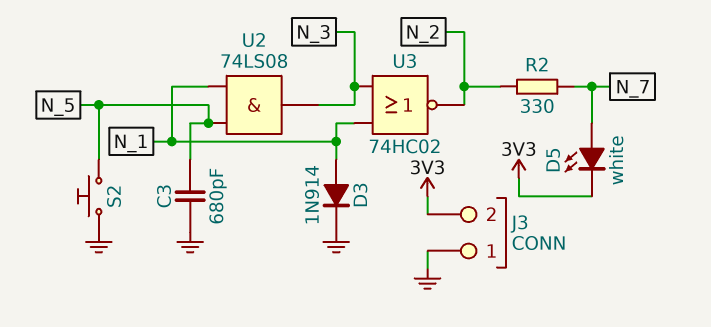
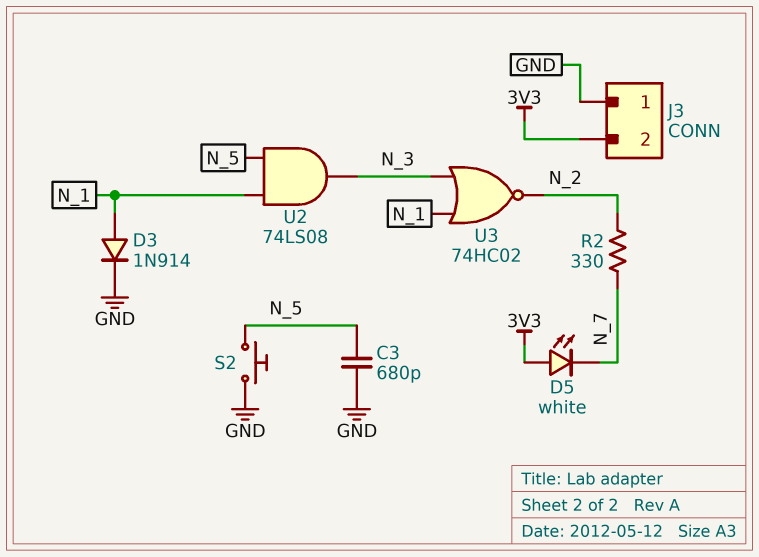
D5: LED white (A N_7, K 3V3) -> LED white (A 3V3, K N_7)

